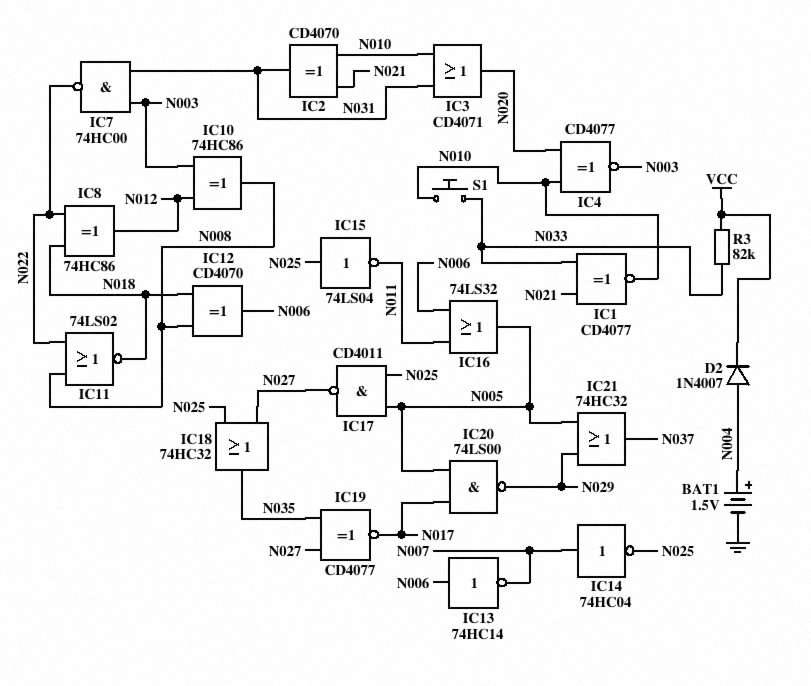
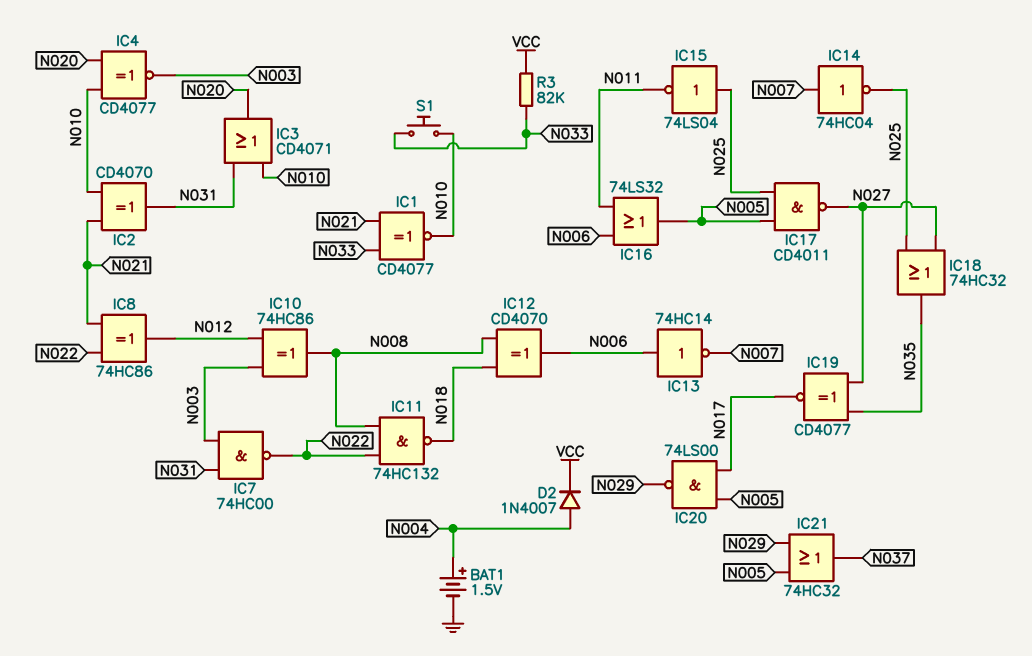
IC8: XOR 74HC86 (in N018, in N022, out N012) -> XOR 74HC86 (in N021, in N022, out N012)
IC11: NOR 74LS02 (in N008, in N022, out N018) -> NAND 74HC132 (in N008, in N022, out N018)

